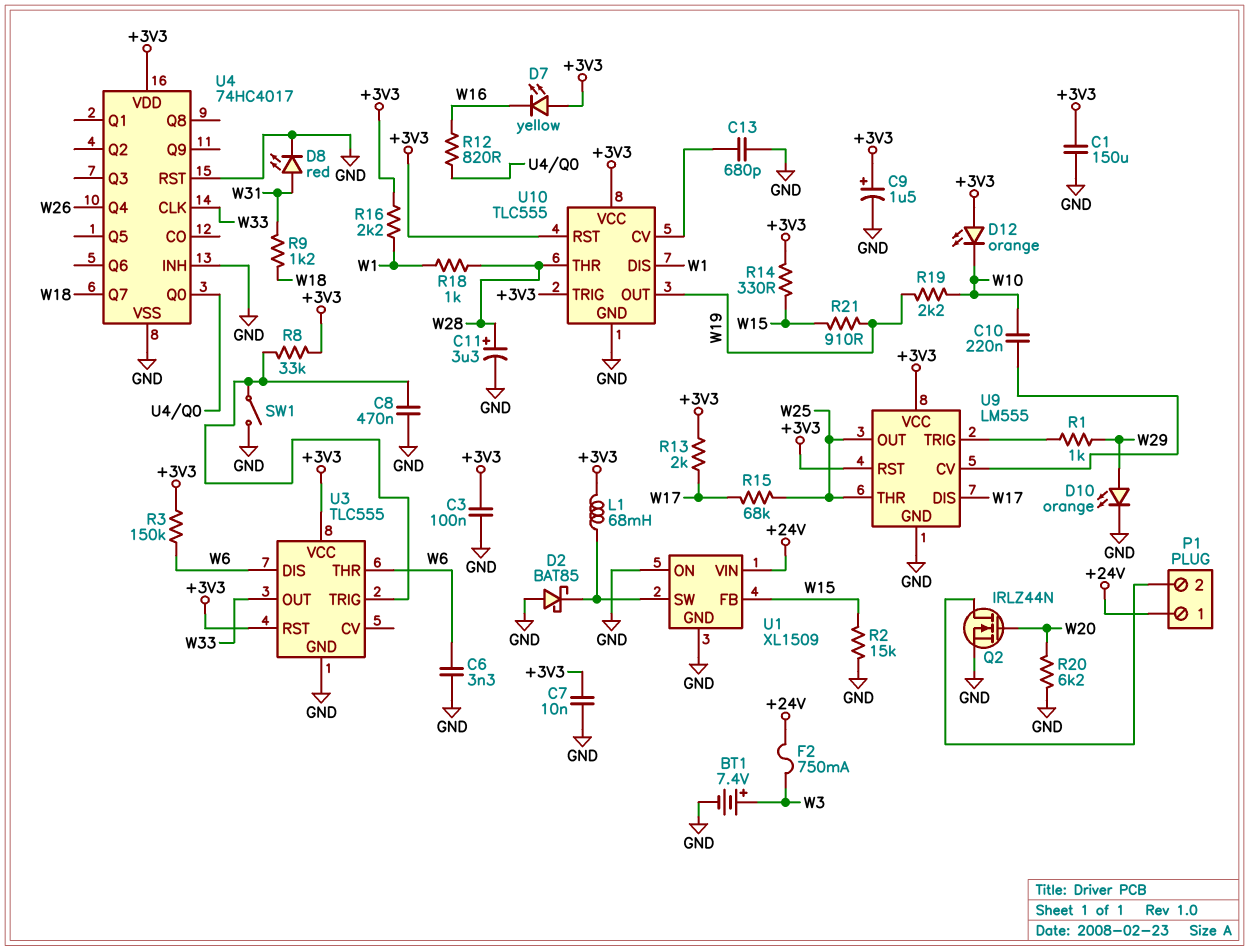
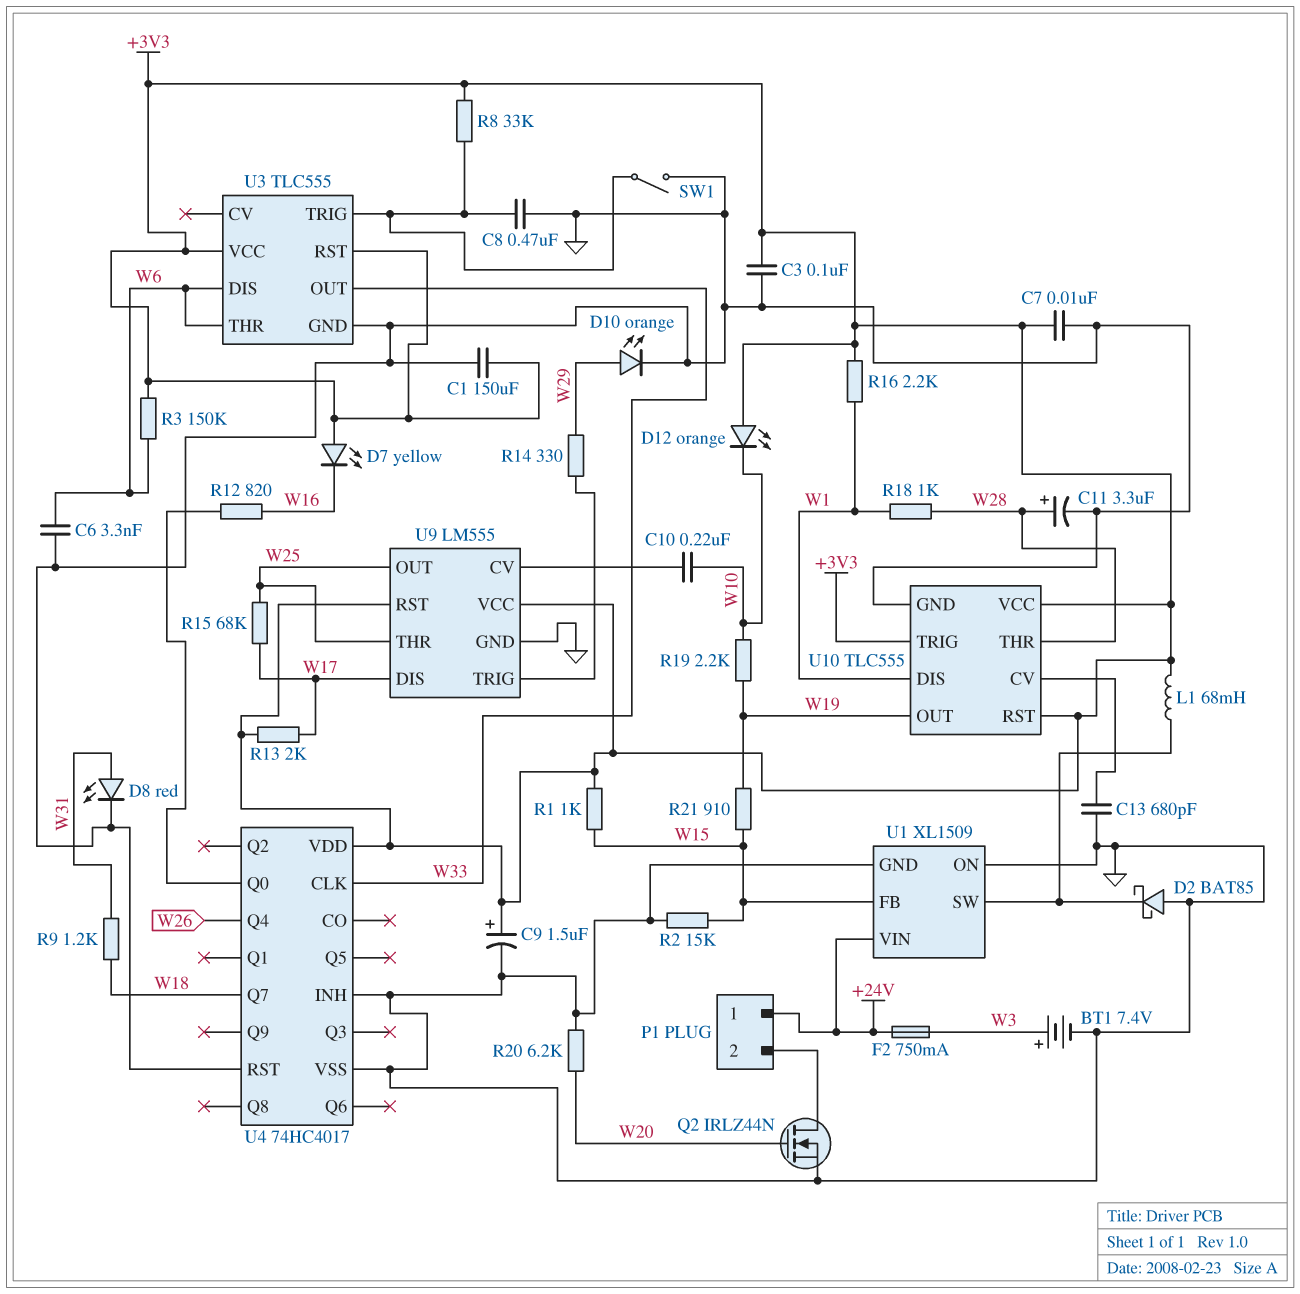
R1: 1k (U9/TRIG, W29) -> 1k (+3V3, W15)
R14: 330 (+3V3, W15) -> 330 (U9/TRIG, W29)

